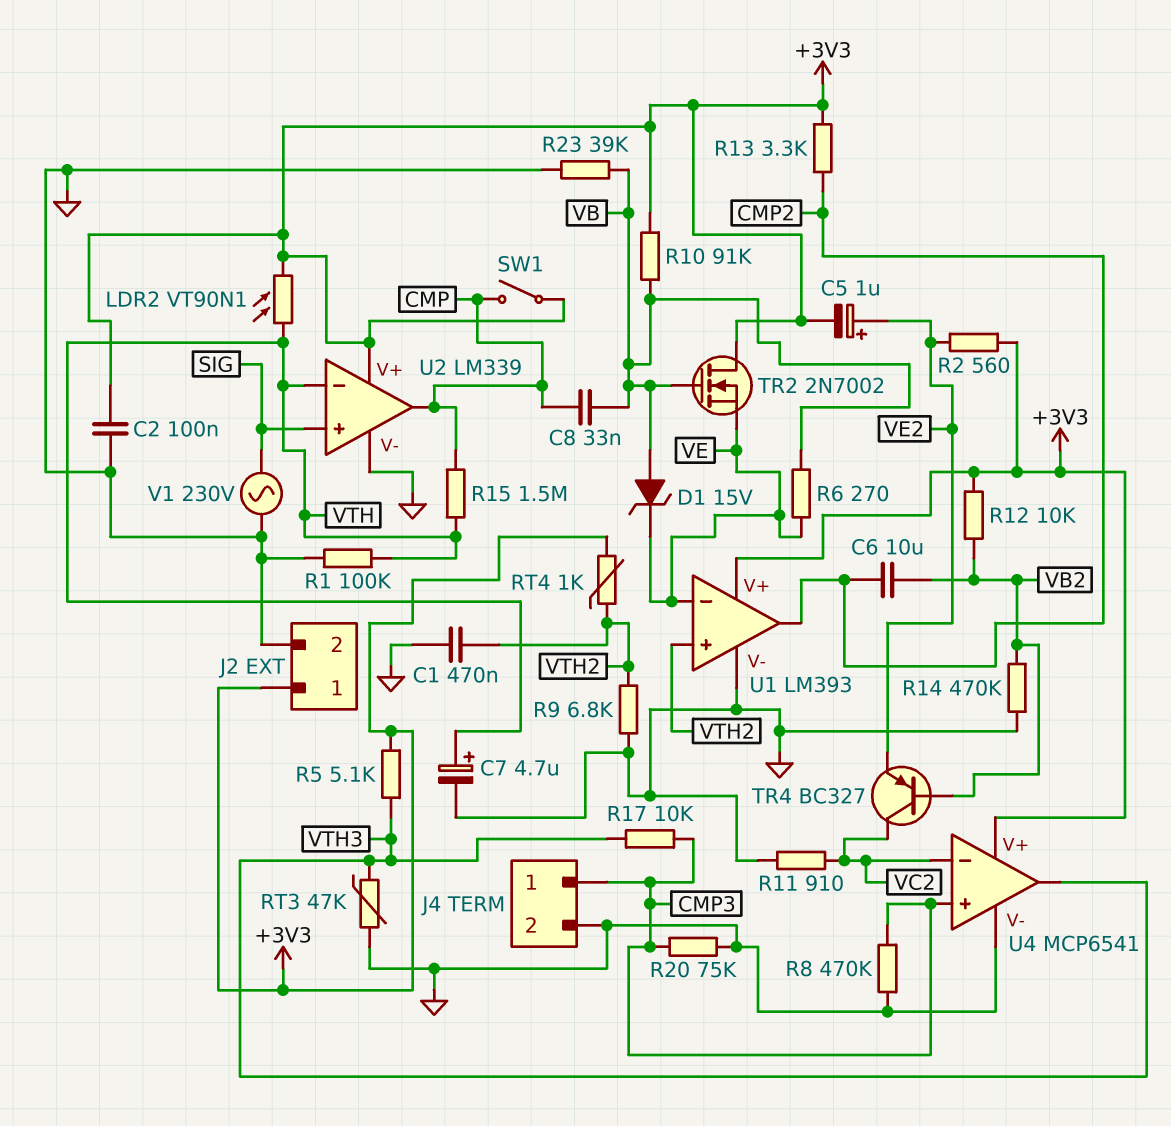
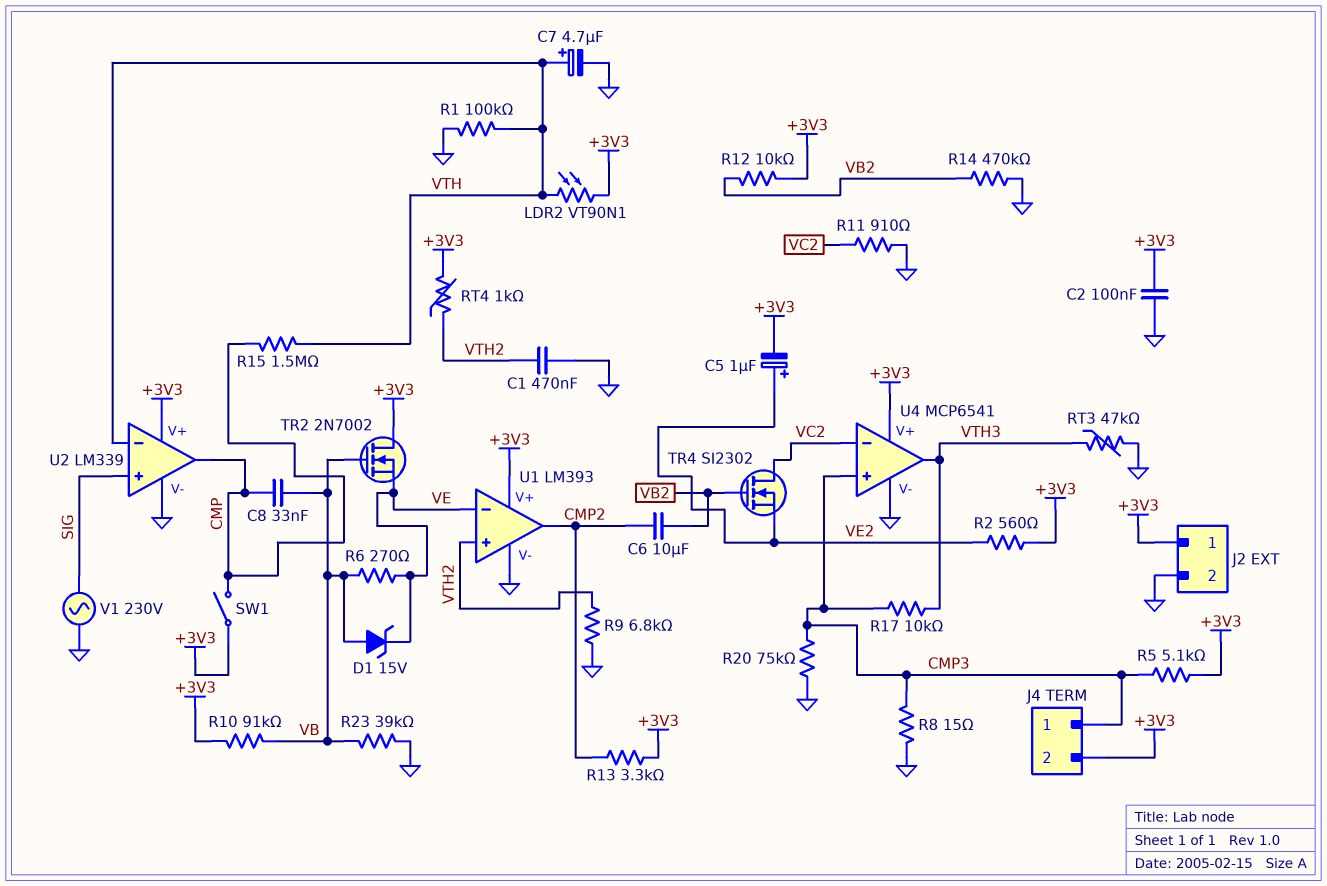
J4 pin 2: GND -> +3V3
R5: 5.1k (+3V3, VTH3) -> 5.1k (+3V3, CMP3)
R8: 470k (CMP3, GND) -> 15 (CMP3, GND)
TR4: PNP BC327 (B VB2, C VC2, E VE2) -> NMOS SI2302 (G VB2, D VC2, S VE2)

